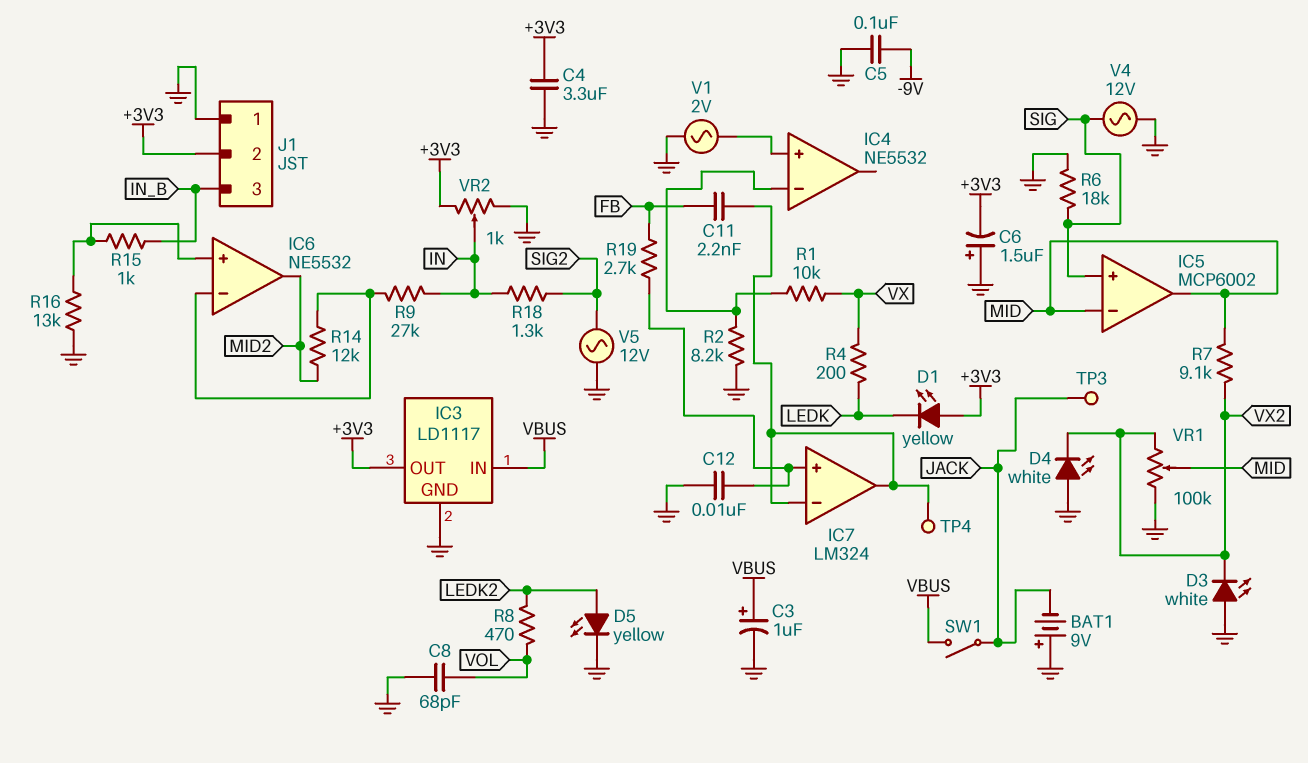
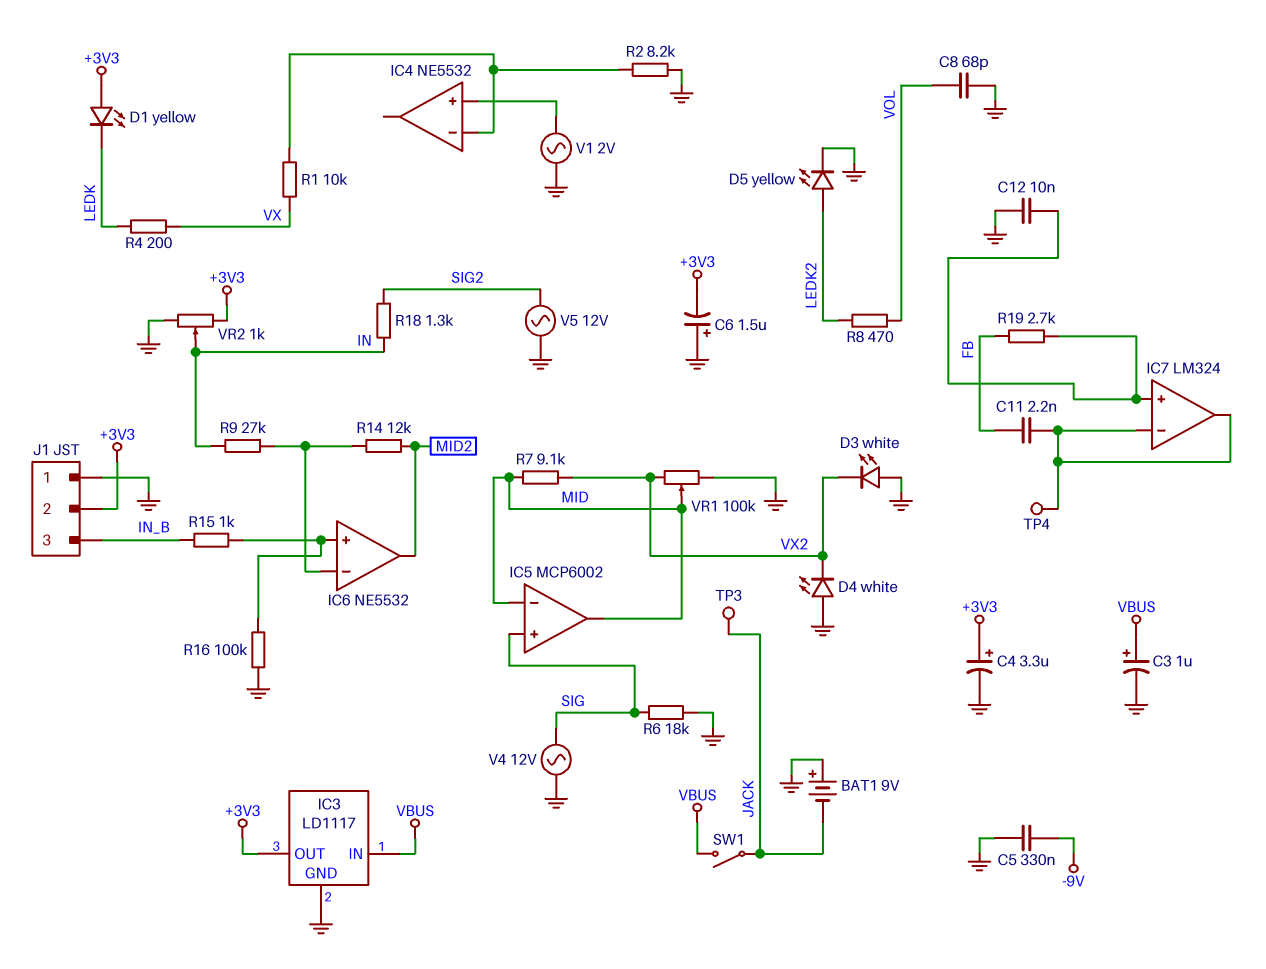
C4: 3.3uF (+3V3, GND) -> 3.3uF (plus +3V3, minus GND)
C5: 100nF (-9V, GND) -> 330nF (-9V, GND)
R16: 13k (GND, IC6/in+) -> 100k (GND, IC6/in+)

